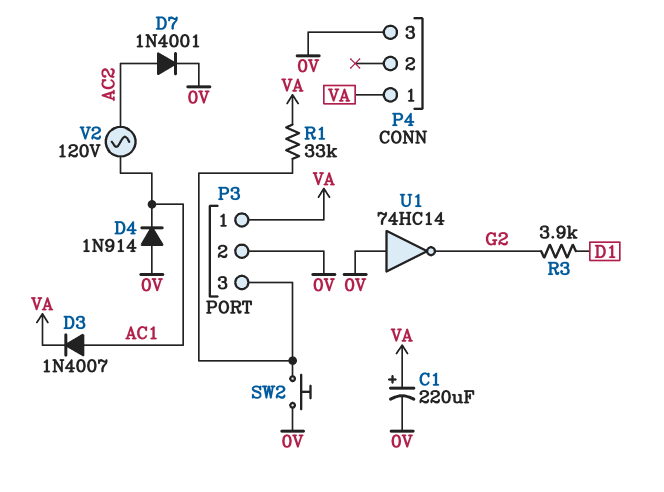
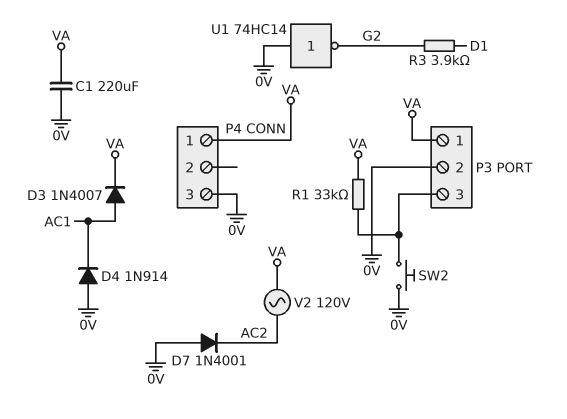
C1: 220uF (plus VA, minus 0V) -> 220uF (0V, VA)
D7: diode 1N4001 (A AC2, K 0V) -> diode 1N4001 (A 0V, K AC2)
V2: AC 120V (AC1, AC2) -> AC 120V (AC2, VA)

